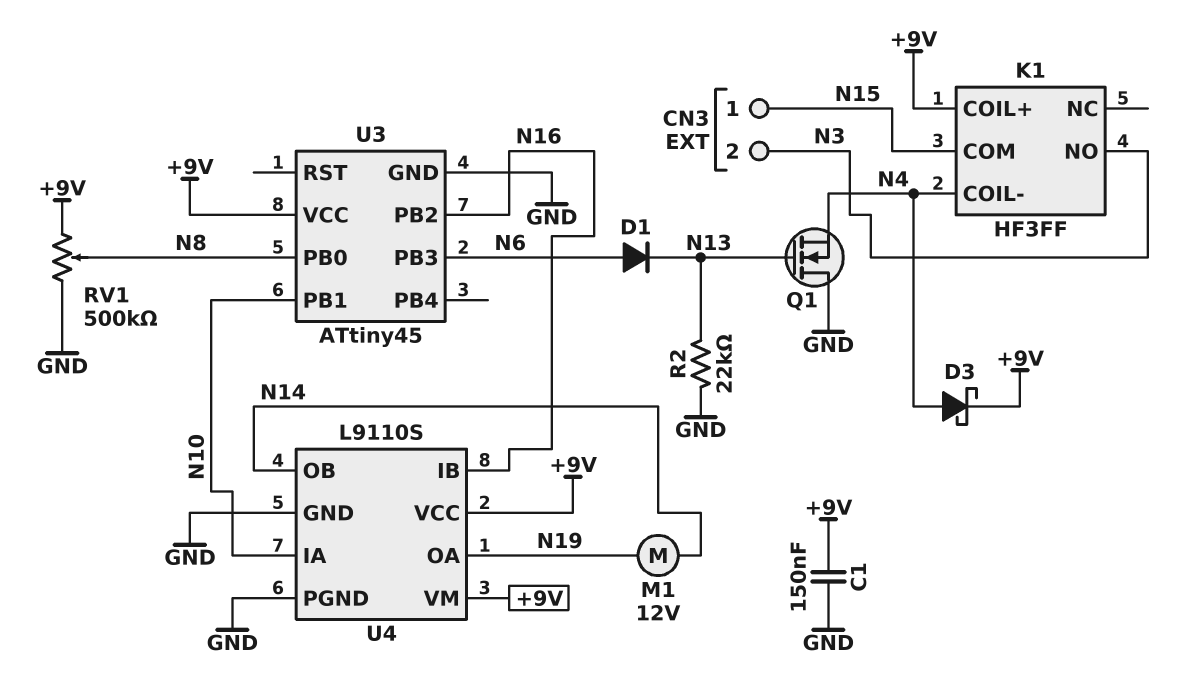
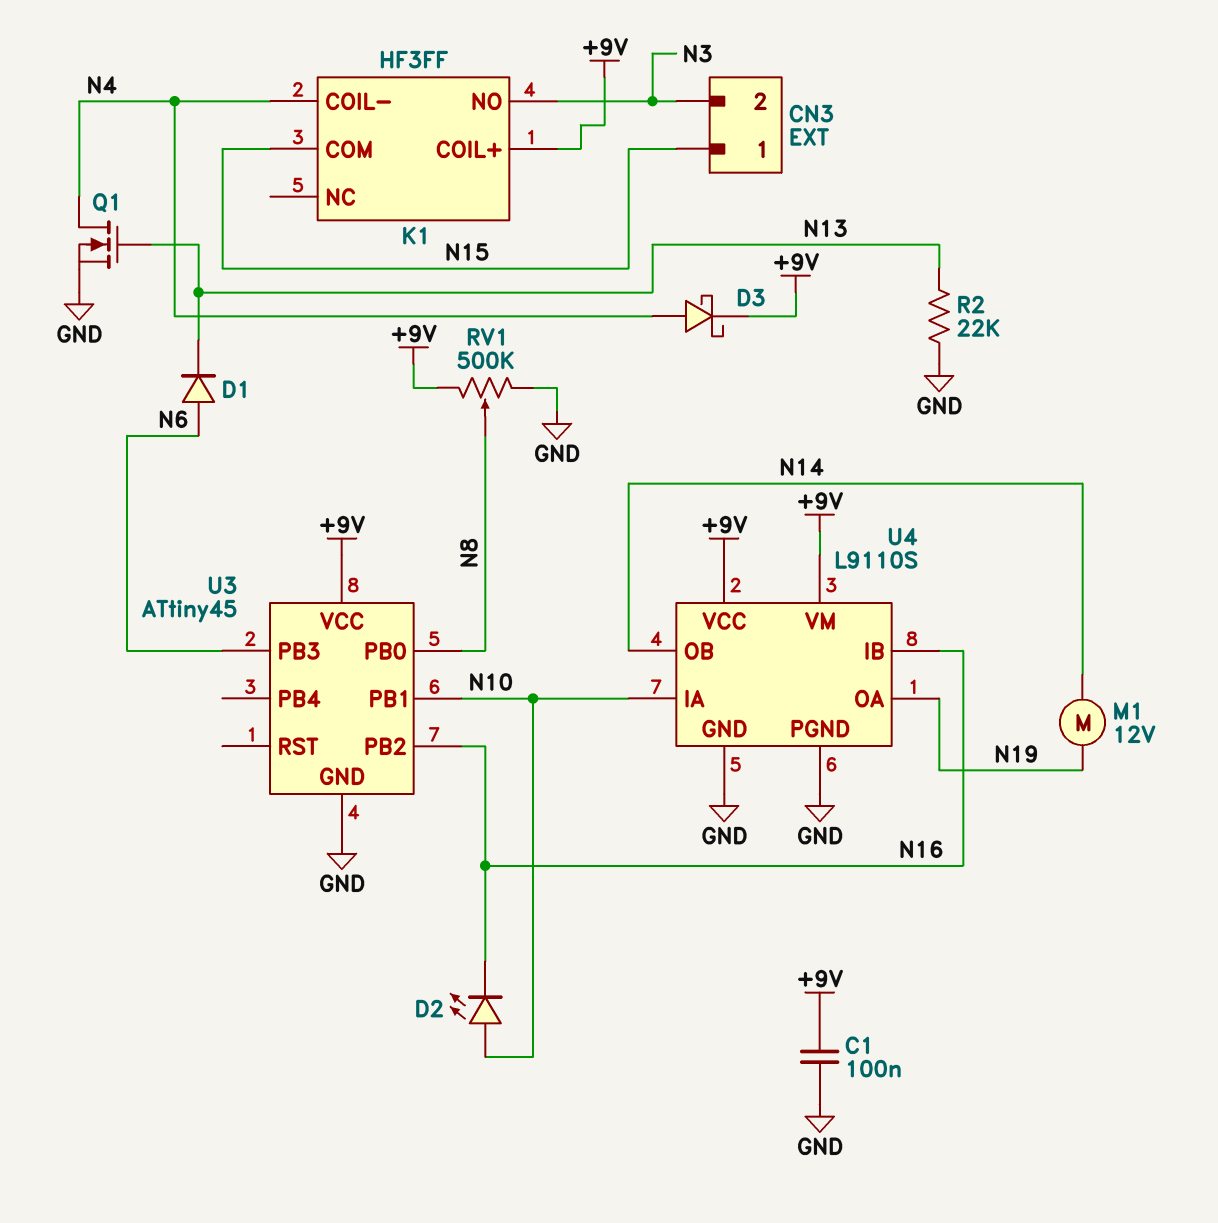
C1: 150nF (+9V, GND) -> 100nF (+9V, GND)
D2: none -> LED (A N10, K N16)
Q1: NMOS (G N13, D GND, S N4) -> NMOS (G N13, D N4, S GND)

